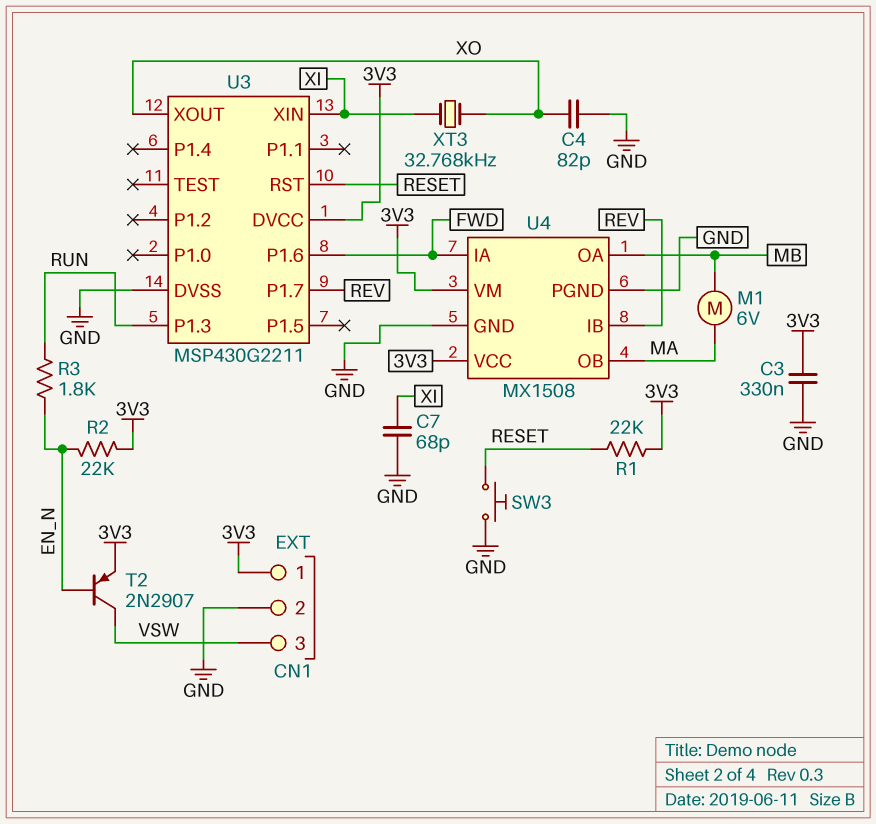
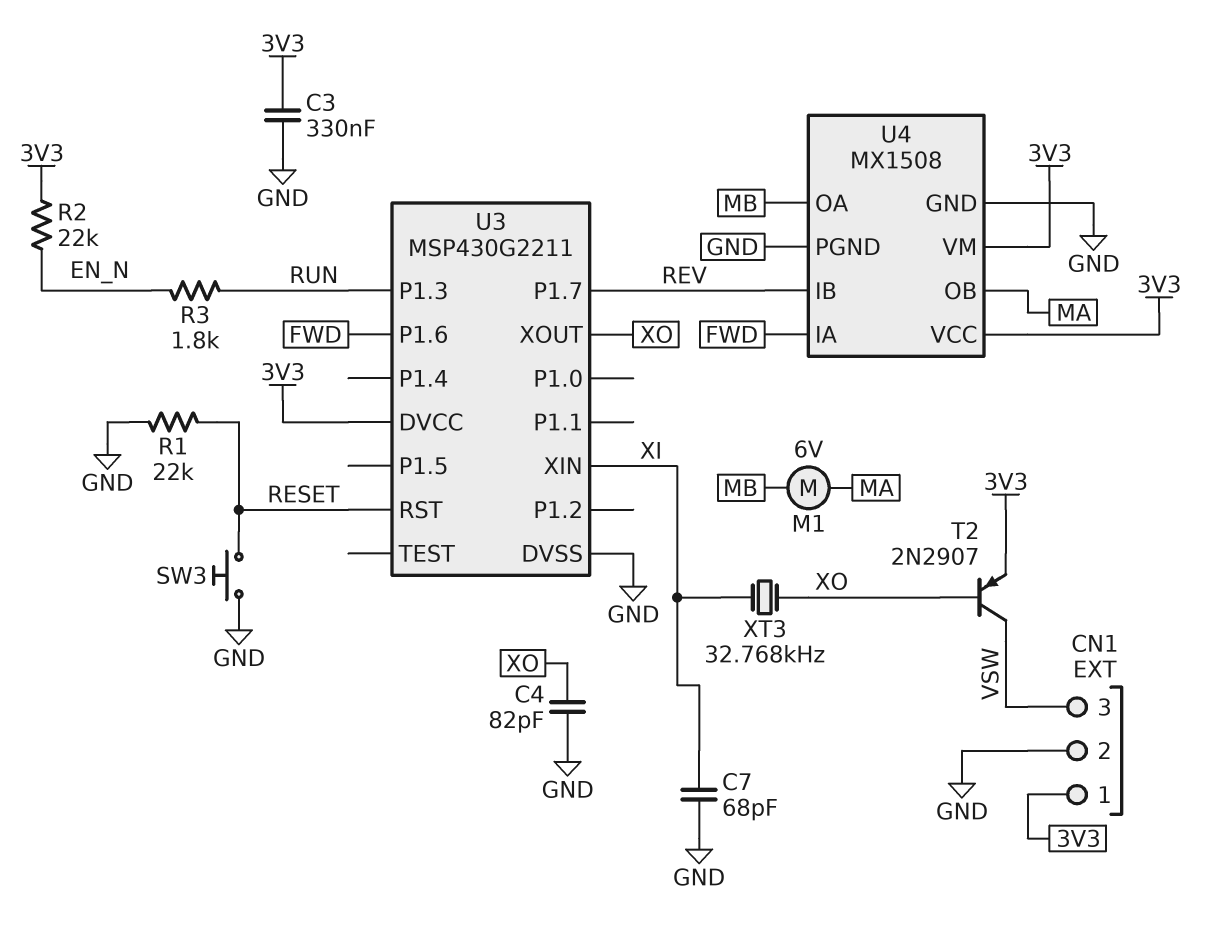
R1: 22k (3V3, RESET) -> 22k (GND, RESET)
T2: PNP 2N2907 (B EN_N, C VSW, E 3V3) -> PNP 2N2907 (B XO, C VSW, E 3V3)

